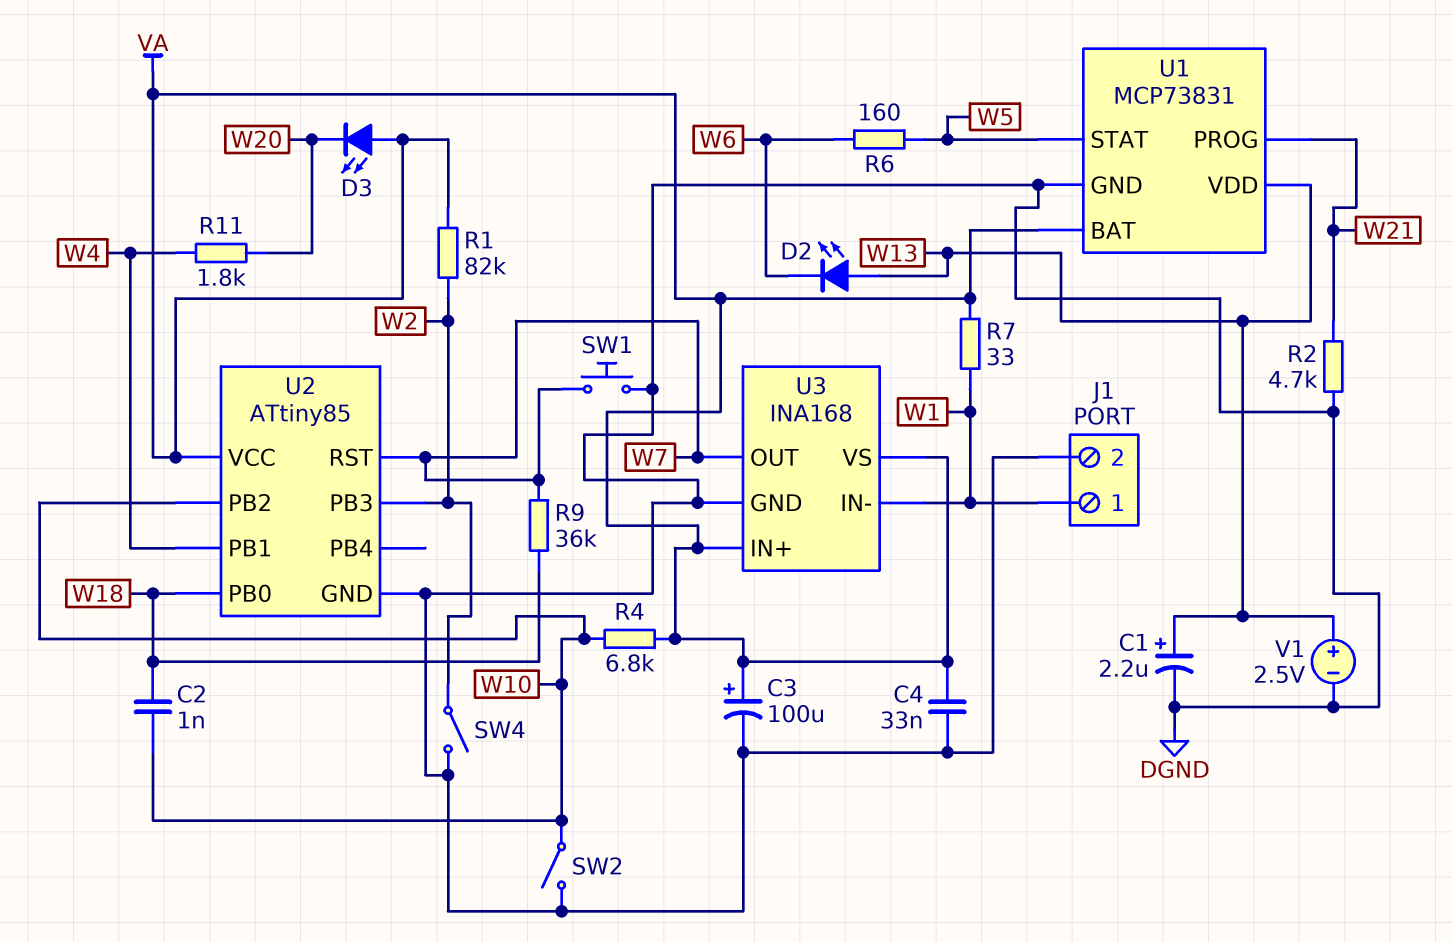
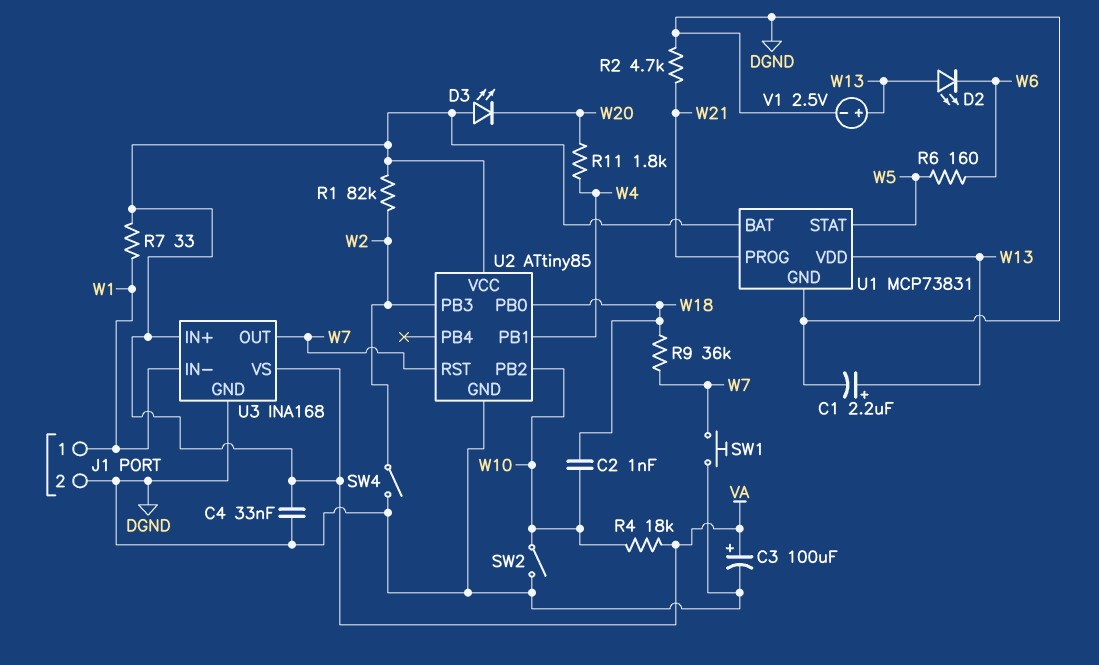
R4: 6.8k (VA, W10) -> 18k (VA, W10)

